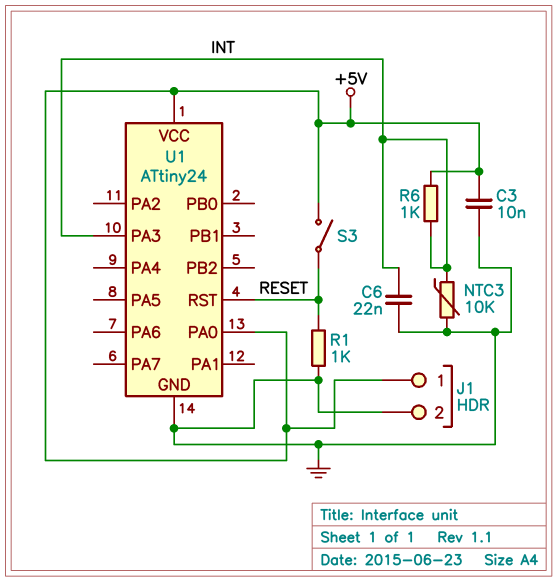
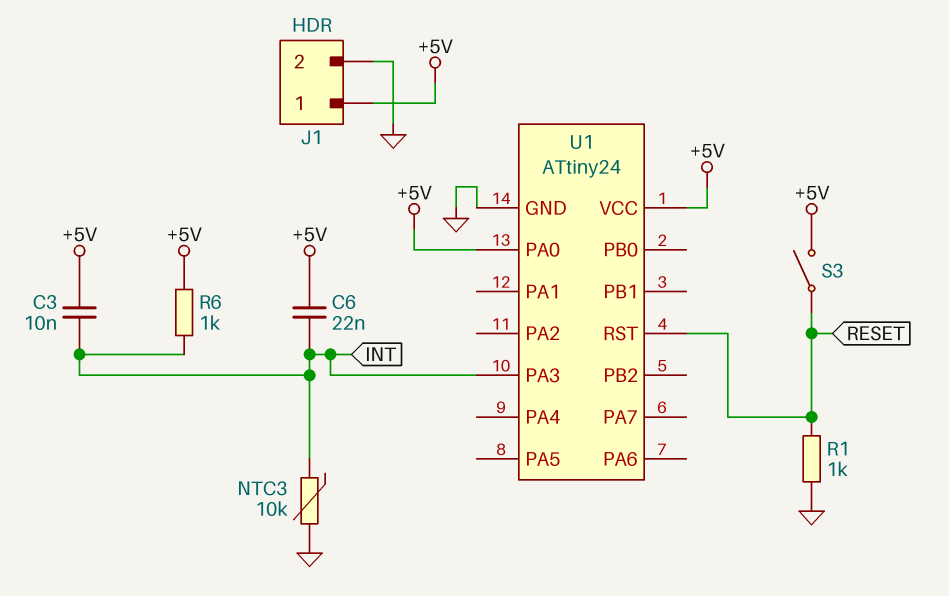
C3: 10nF (+5V, GND) -> 10nF (+5V, INT)
C6: 22nF (GND, INT) -> 22nF (+5V, INT)

